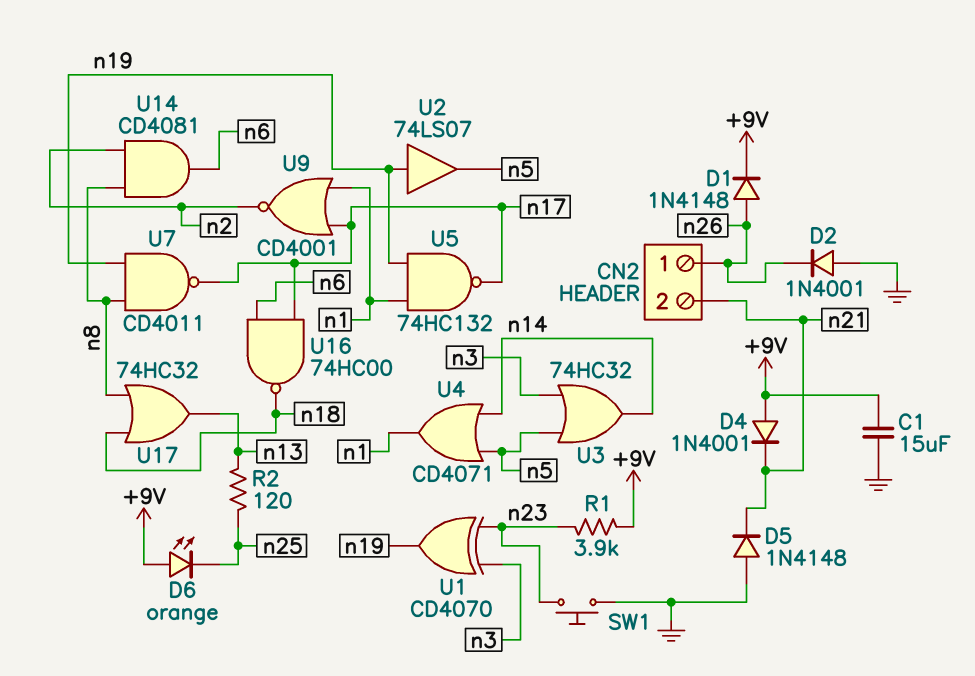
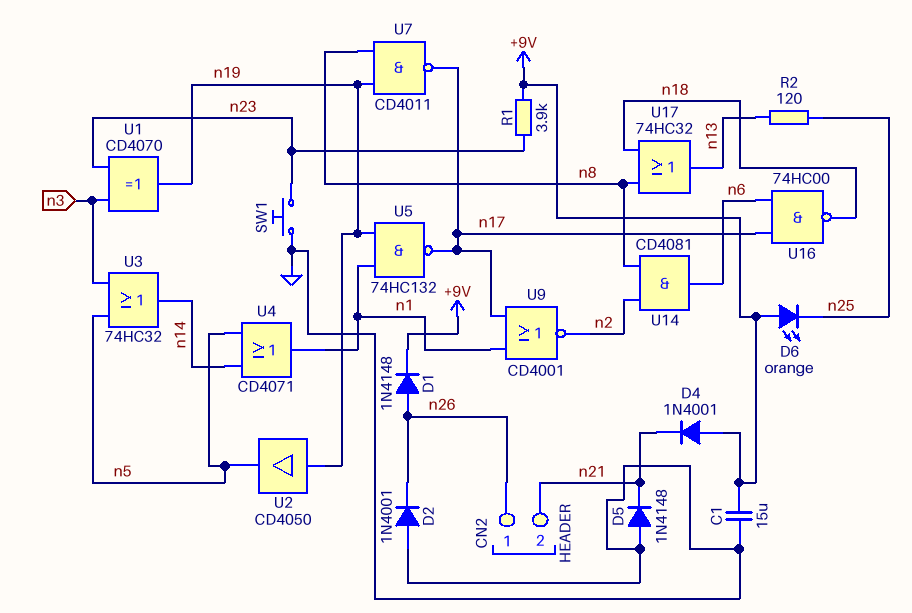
U2: buffer 74LS07 (in n19, out n5) -> buffer CD4050 (in n19, out n5)

